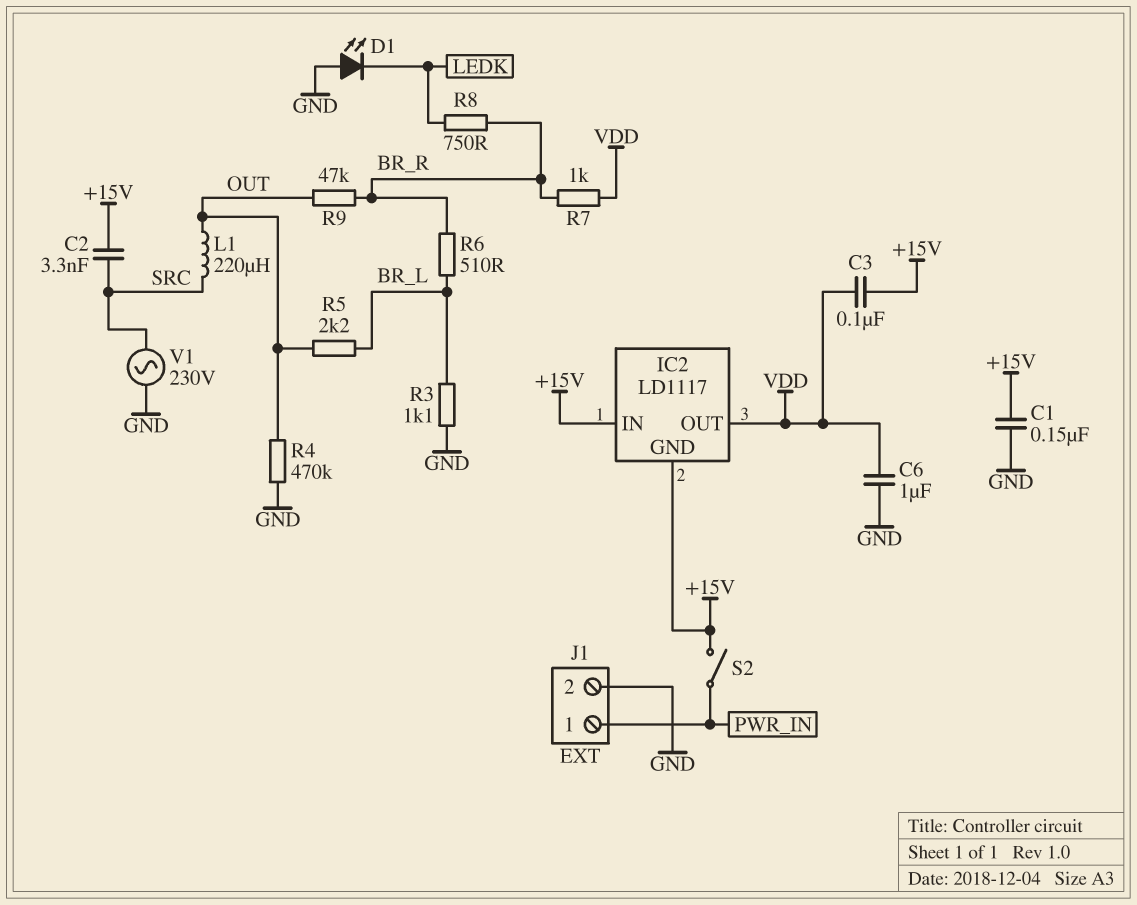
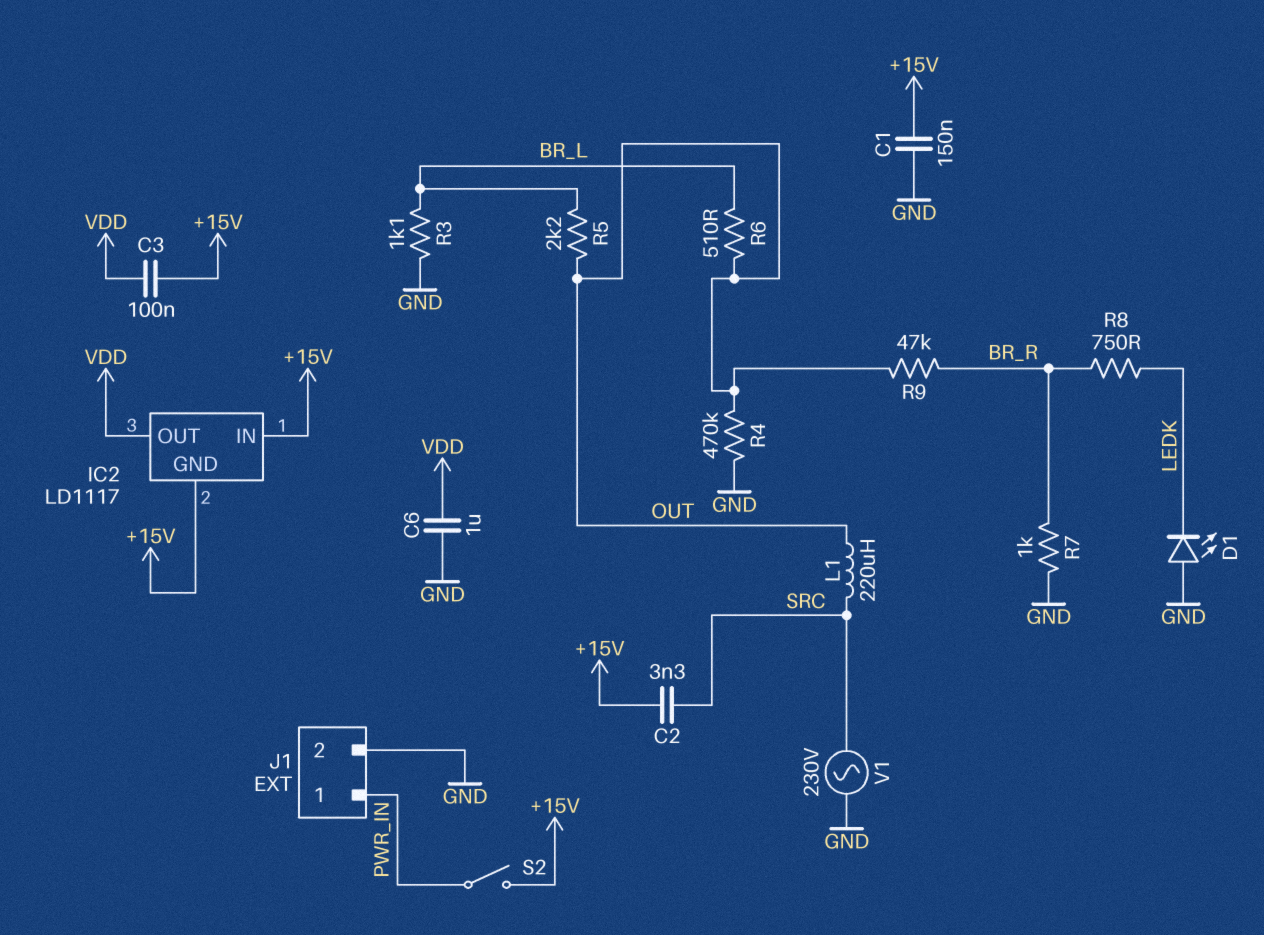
R6: 510 (BR_L, BR_R) -> 510 (BR_L, OUT)
R7: 1k (BR_R, VDD) -> 1k (BR_R, GND)

